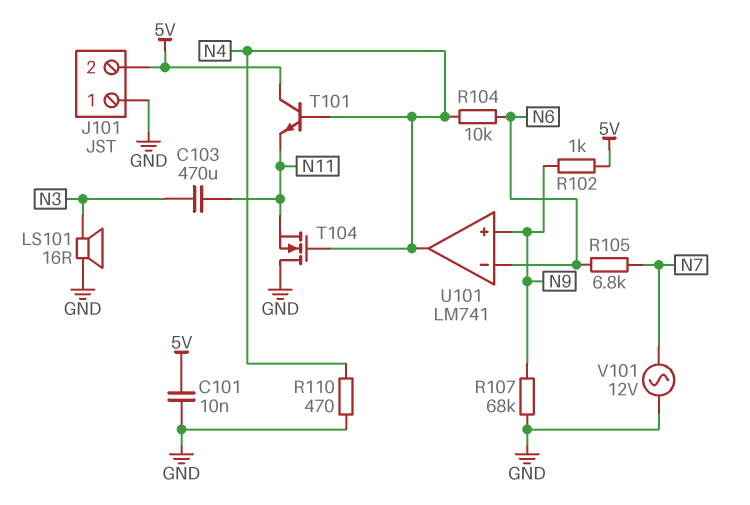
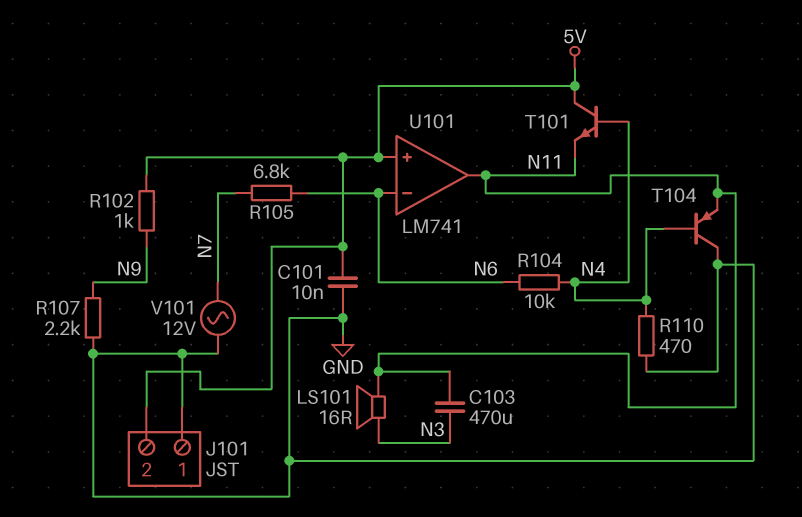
LS101: speaker 16R (GND, N3) -> speaker 16R (N3, N11)
R107: 68k (GND, N9) -> 2.2k (GND, N9)
T104: NMOS (G N4, D GND, S N11) -> PNP (B N4, C GND, E N11)
U101 pin in+: N9 -> 5V
U101 pin out: N4 -> N11

